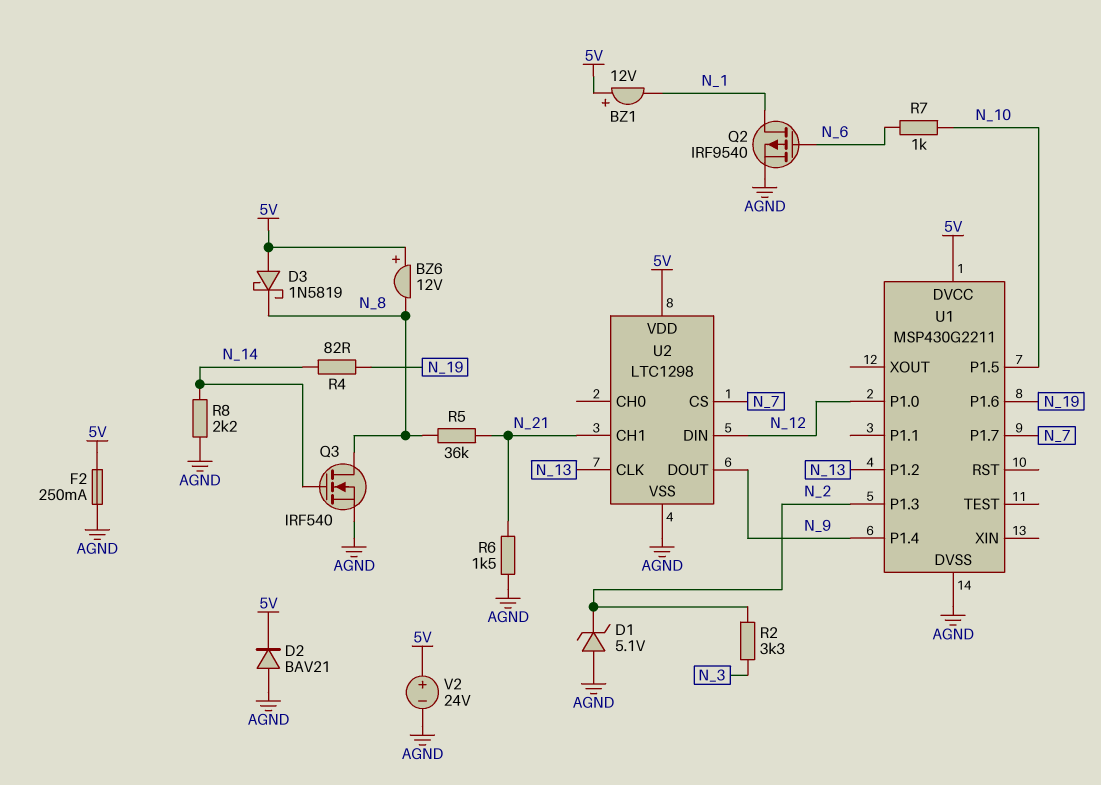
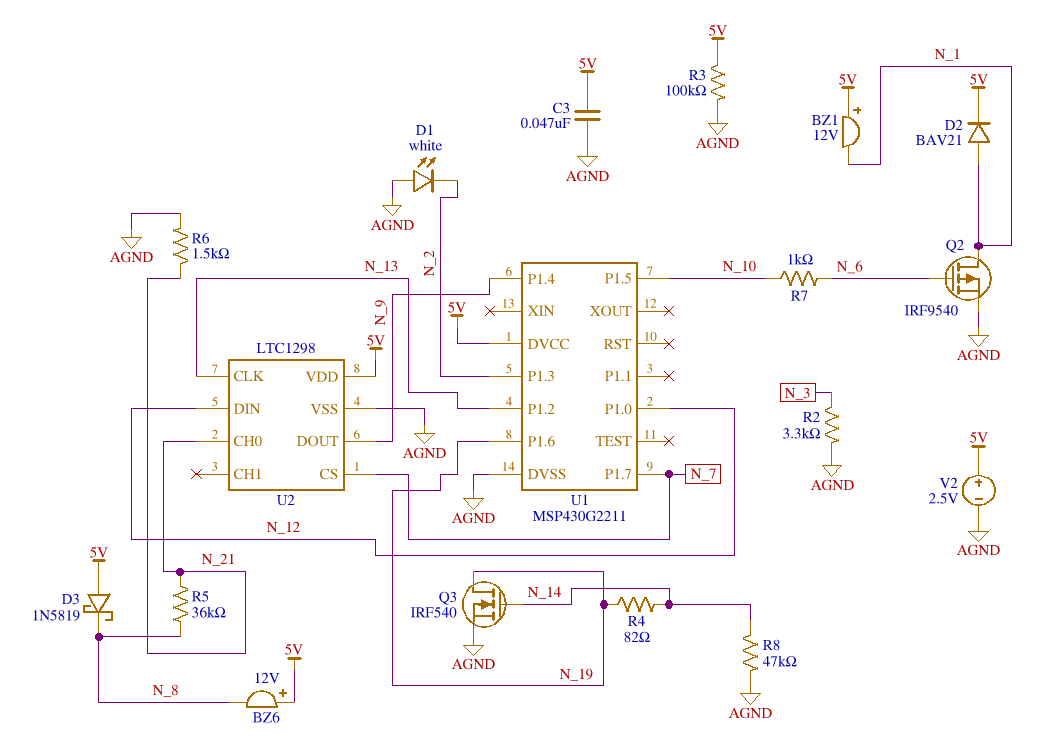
C3: none -> 47nF (5V, AGND)
D1: zener 5.1V (A AGND, K N_2) -> LED white (A AGND, K N_2)
D2: diode BAV21 (A AGND, K 5V) -> diode BAV21 (A N_1, K 5V)
F2: 250mA (5V, AGND) -> none
Q3: NMOS IRF540 (G N_14, D N_8, S AGND) -> NMOS IRF540 (G N_14, D N_19, S AGND)
R2: 3.3k (N_2, N_3) -> 3.3k (AGND, N_3)
R3: none -> 100k (5V, AGND)
R8: 2.2k (AGND, N_14) -> 47k (AGND, N_14)
U2 pin CH0: none -> N_21
U2 pin CH1: N_21 -> none
V2: 24V (plus 5V, minus AGND) -> 2.5V (plus 5V, minus AGND)

